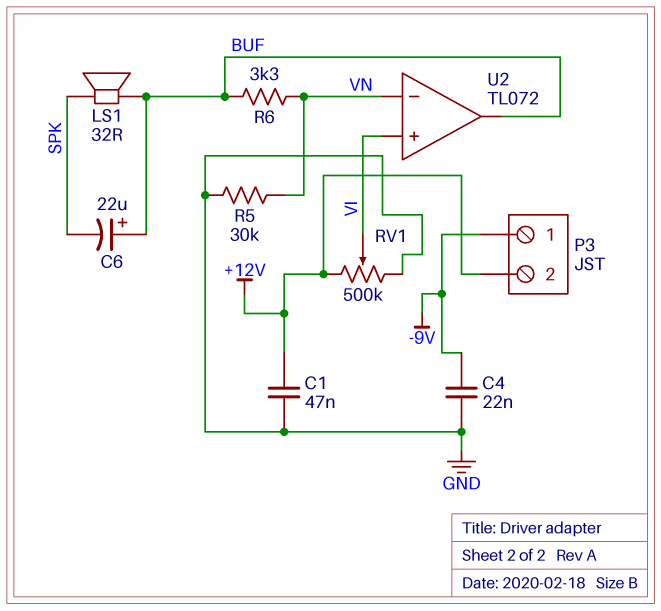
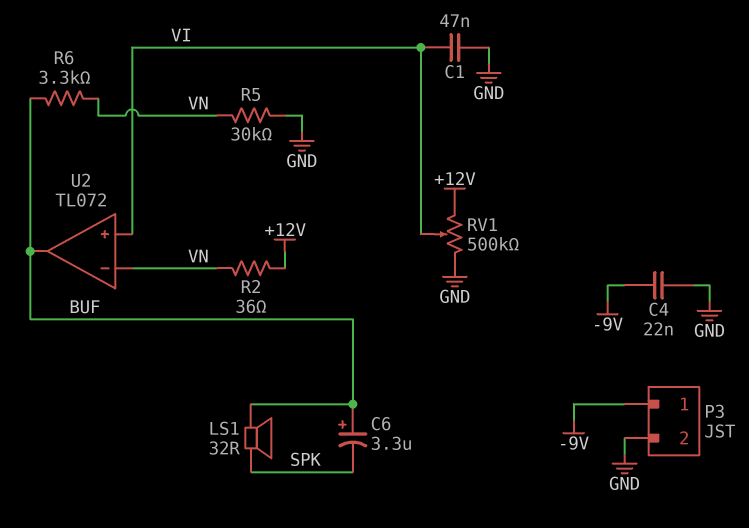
C1: 47nF (+12V, GND) -> 47nF (GND, VI)
C6: 22uF (plus BUF, minus SPK) -> 3.3uF (plus BUF, minus SPK)
P3 pin 2: +12V -> GND
R2: none -> 36 (+12V, VN)

